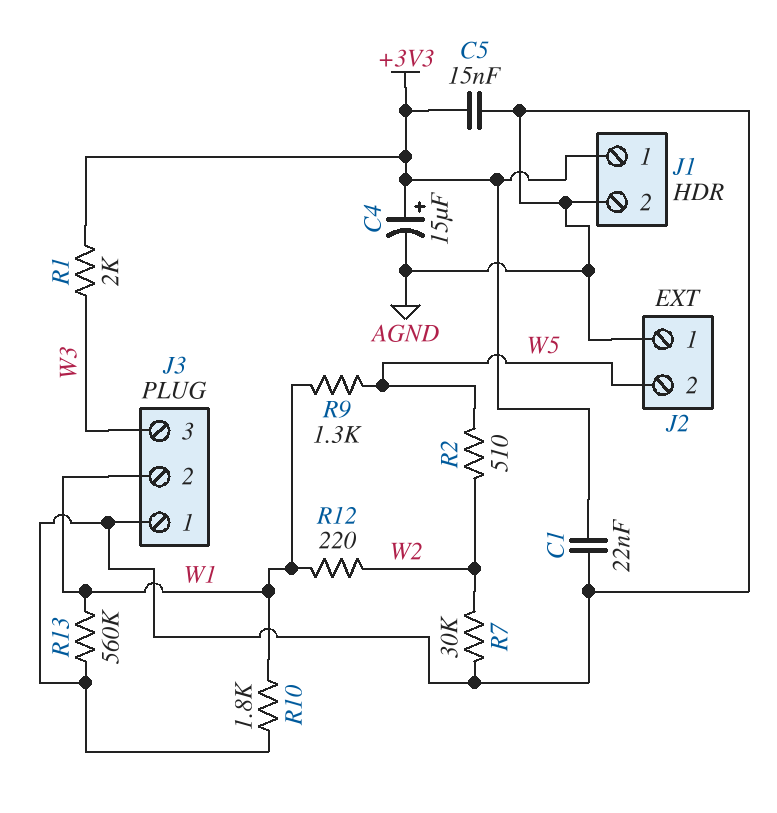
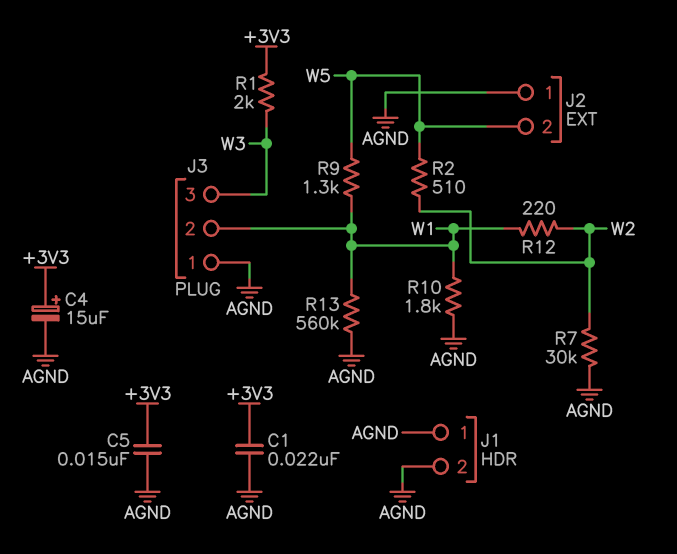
J1 pin 1: +3V3 -> AGND

